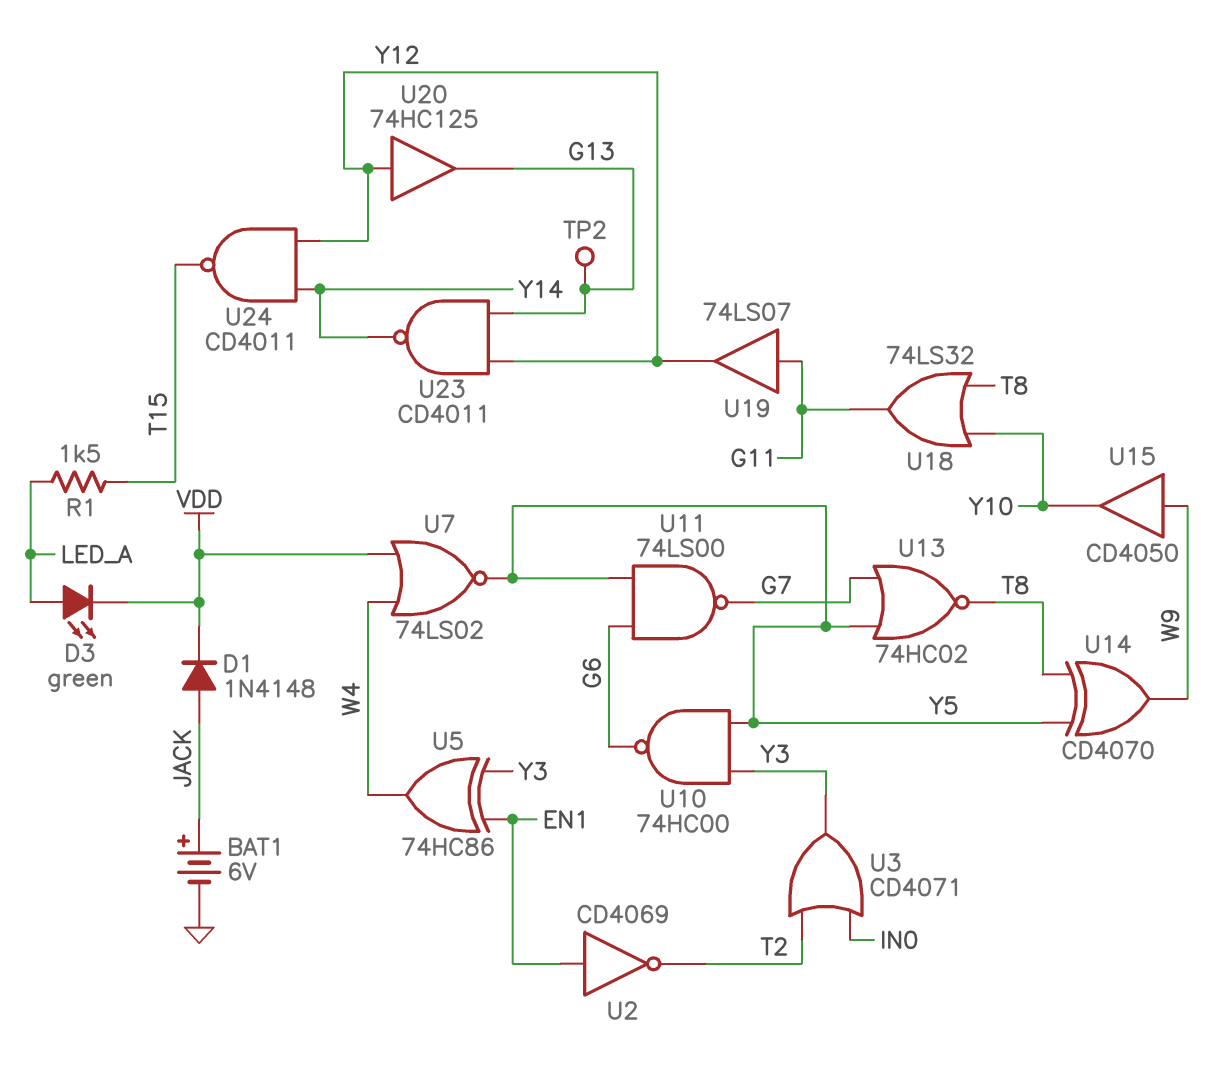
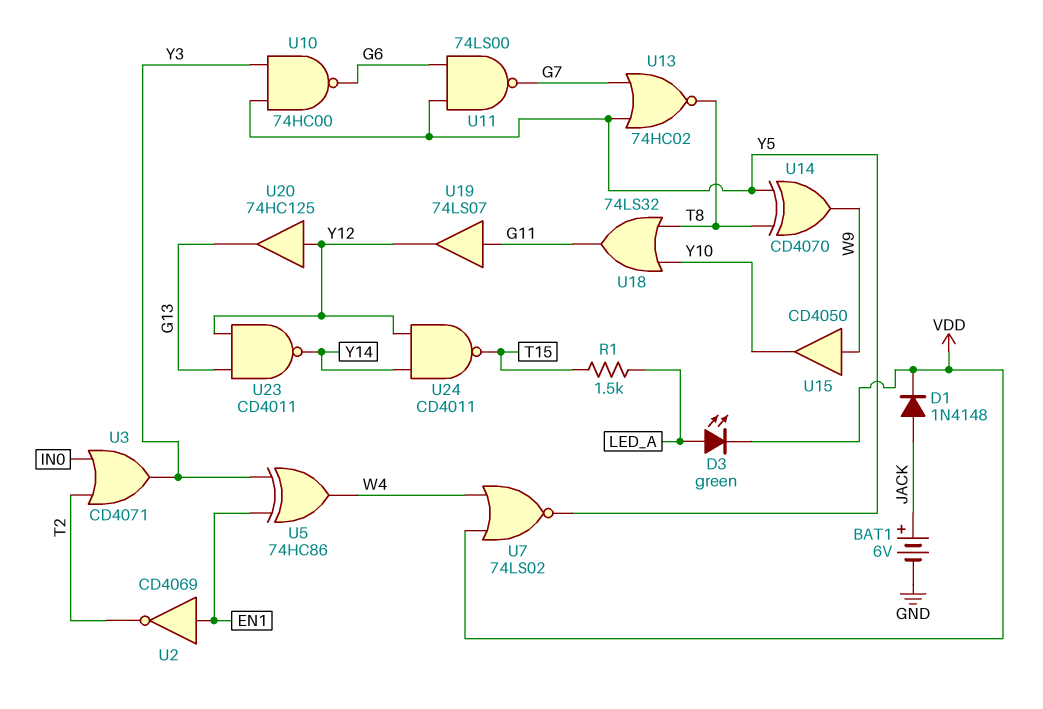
TP2: test point (G13) -> none

